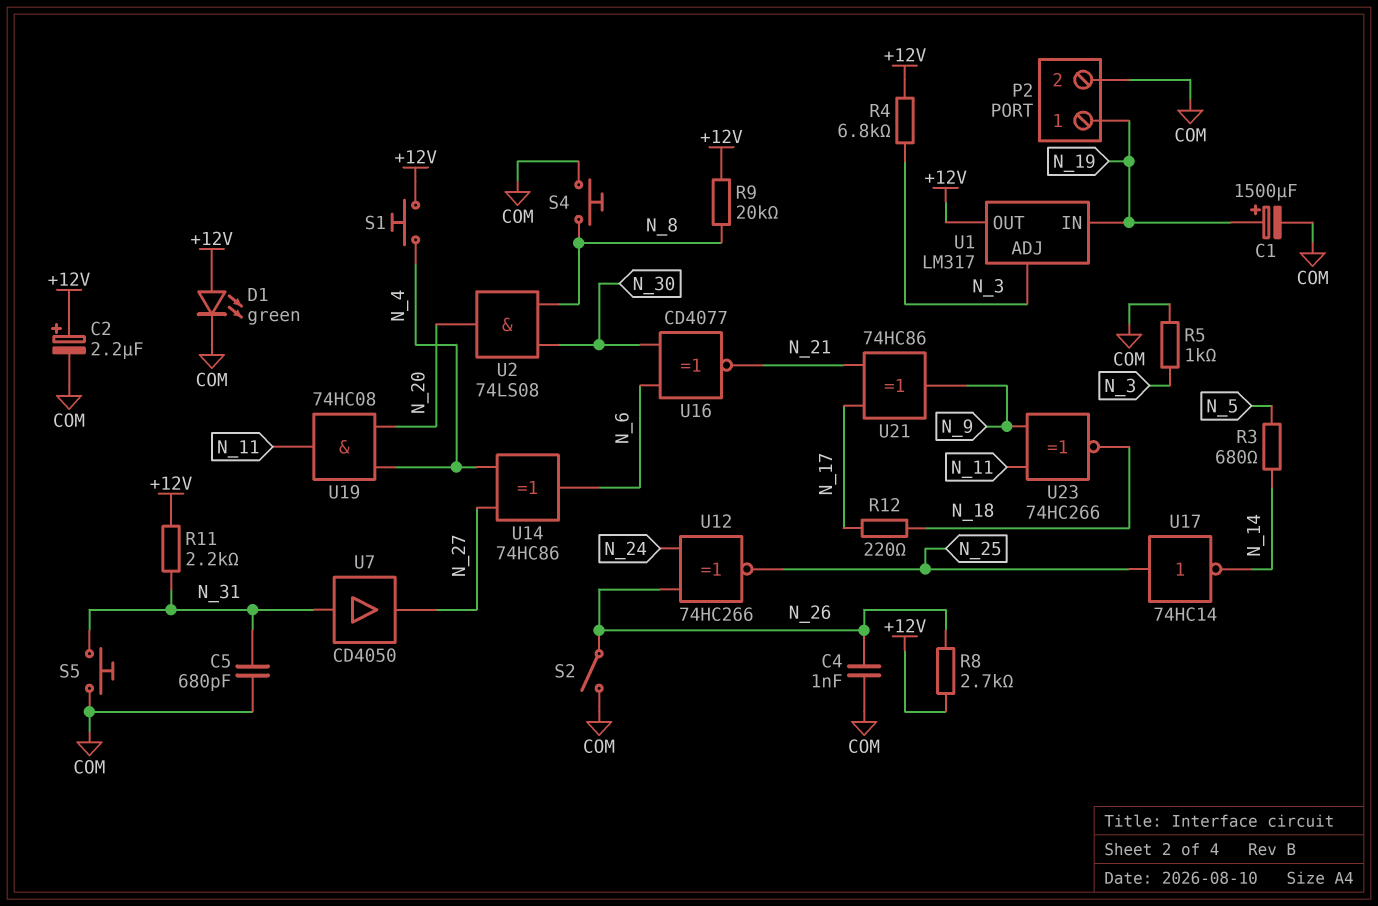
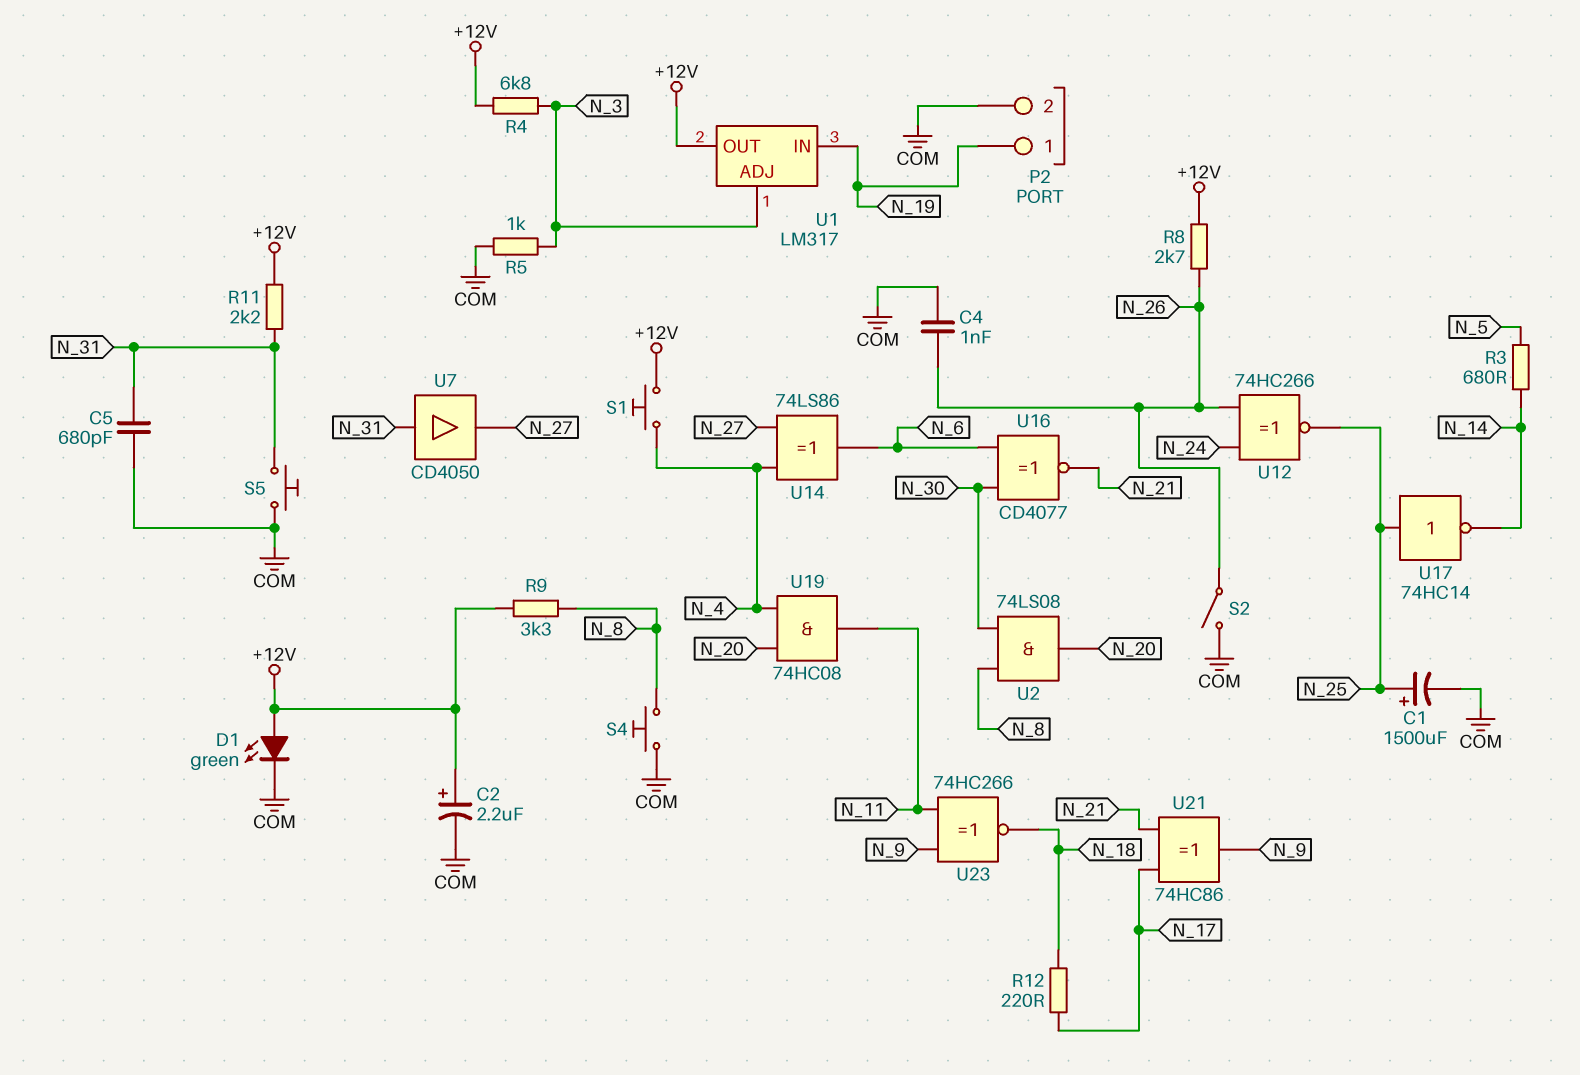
C1: 1500uF (plus N_19, minus COM) -> 1500uF (plus N_25, minus COM)
R9: 20k (+12V, N_8) -> 3.3k (+12V, N_8)
U14: XOR 74HC86 (in N_4, in N_27, out N_6) -> XOR 74LS86 (in N_4, in N_27, out N_6)

